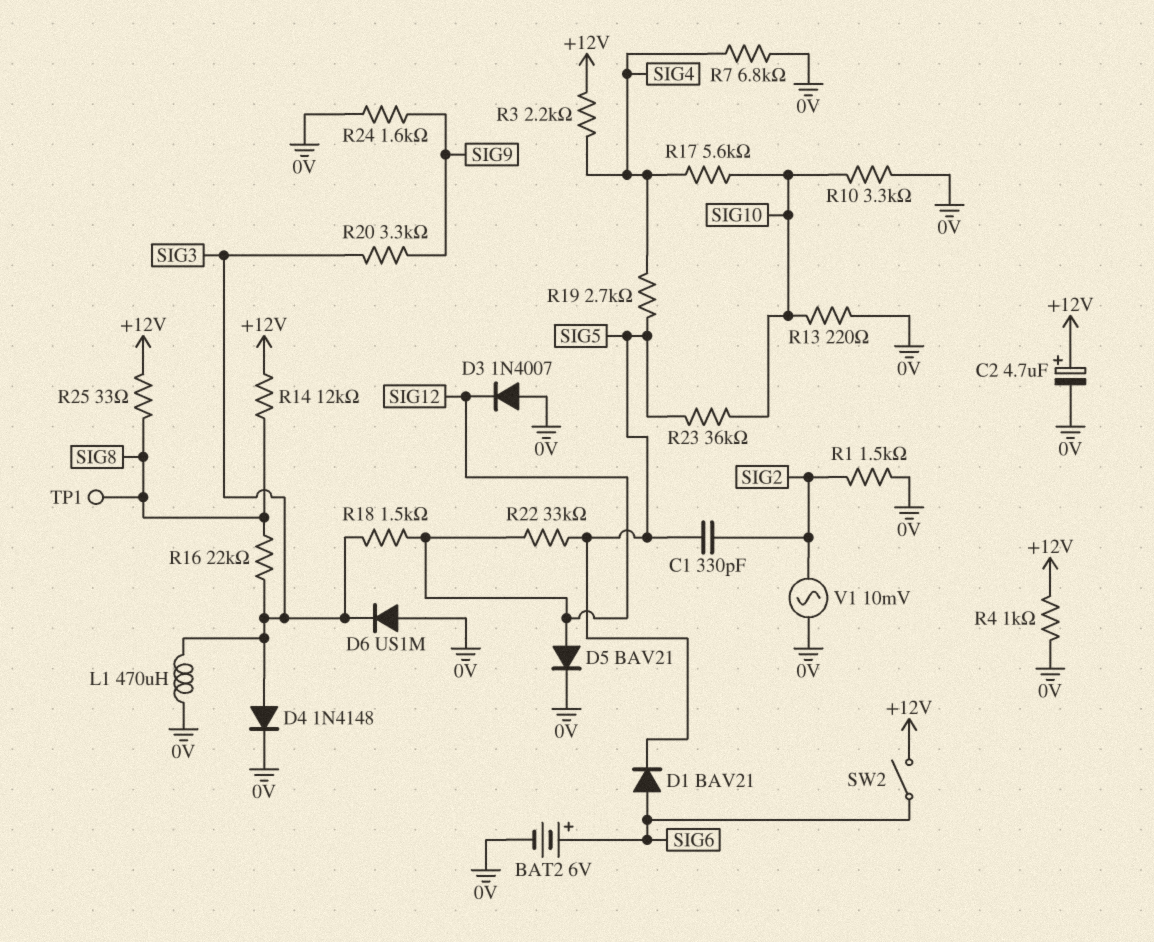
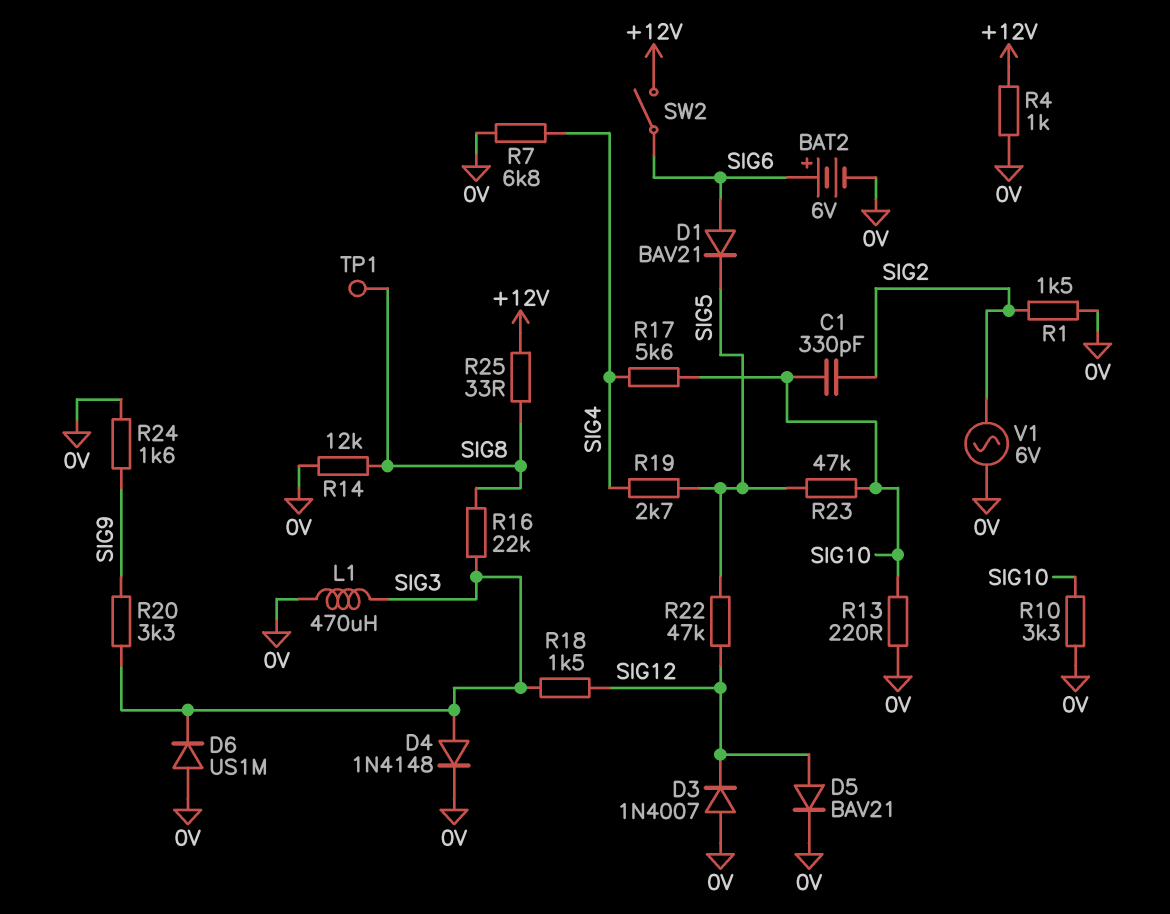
C1: 330pF (SIG2, SIG5) -> 330pF (SIG2, SIG10)
C2: 4.7uF (plus +12V, minus 0V) -> none
R3: 2.2k (+12V, SIG4) -> none
R14: 12k (+12V, SIG8) -> 12k (0V, SIG8)
R22: 33k (SIG5, SIG12) -> 47k (SIG5, SIG12)
R23: 36k (SIG5, SIG10) -> 47k (SIG5, SIG10)
V1: AC 10mV (0V, SIG2) -> AC 6V (0V, SIG2)

